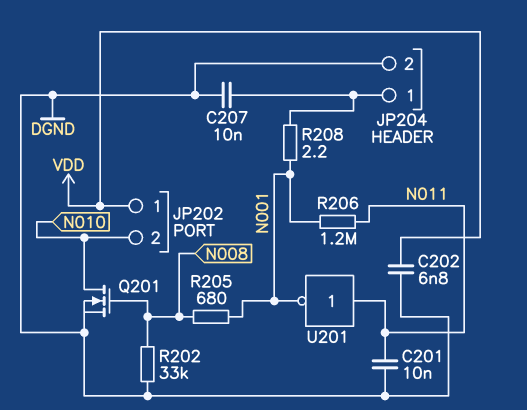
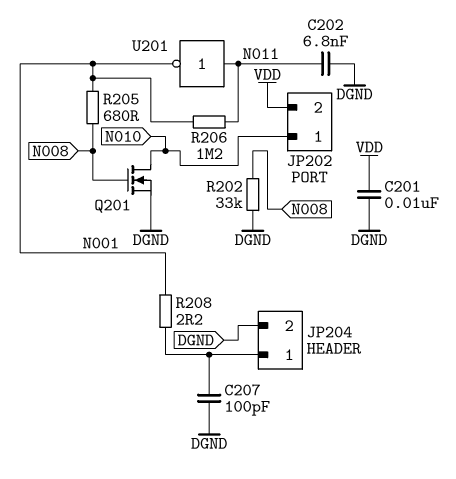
C201: 10nF (DGND, N011) -> 10nF (DGND, VDD)
C202: 6.8nF (DGND, VDD) -> 6.8nF (DGND, N011)
C207: 10nF (DGND, JP204/1) -> 100pF (DGND, JP204/1)
JP202 pin 1: VDD -> N010
JP202 pin 2: N010 -> VDD

